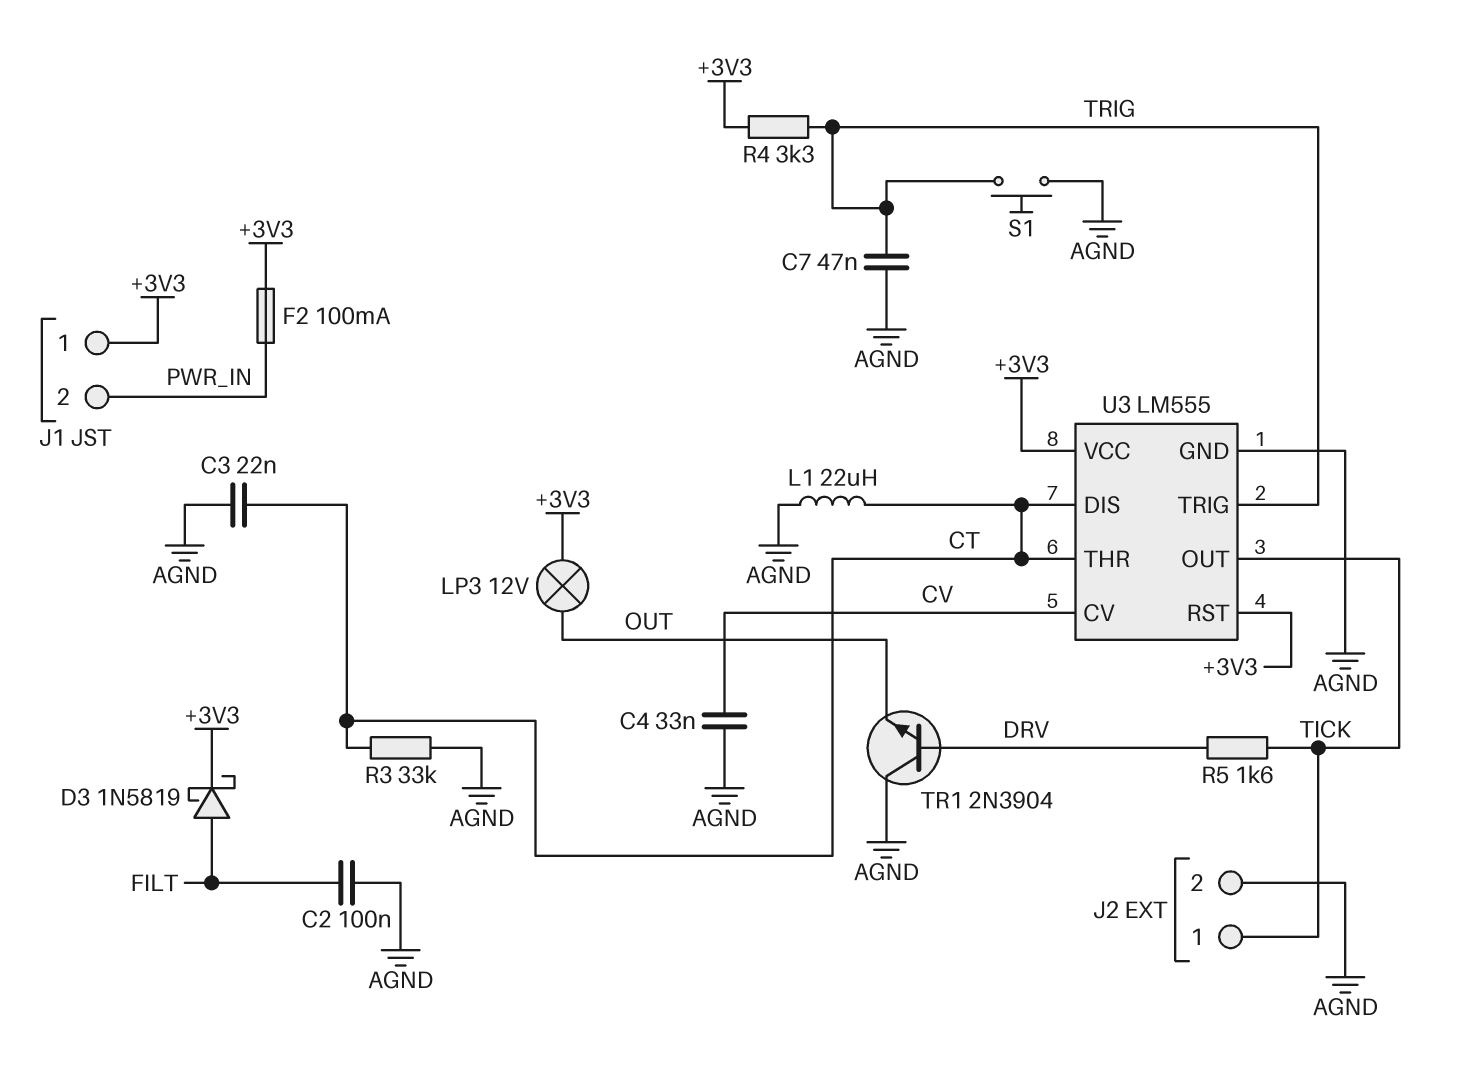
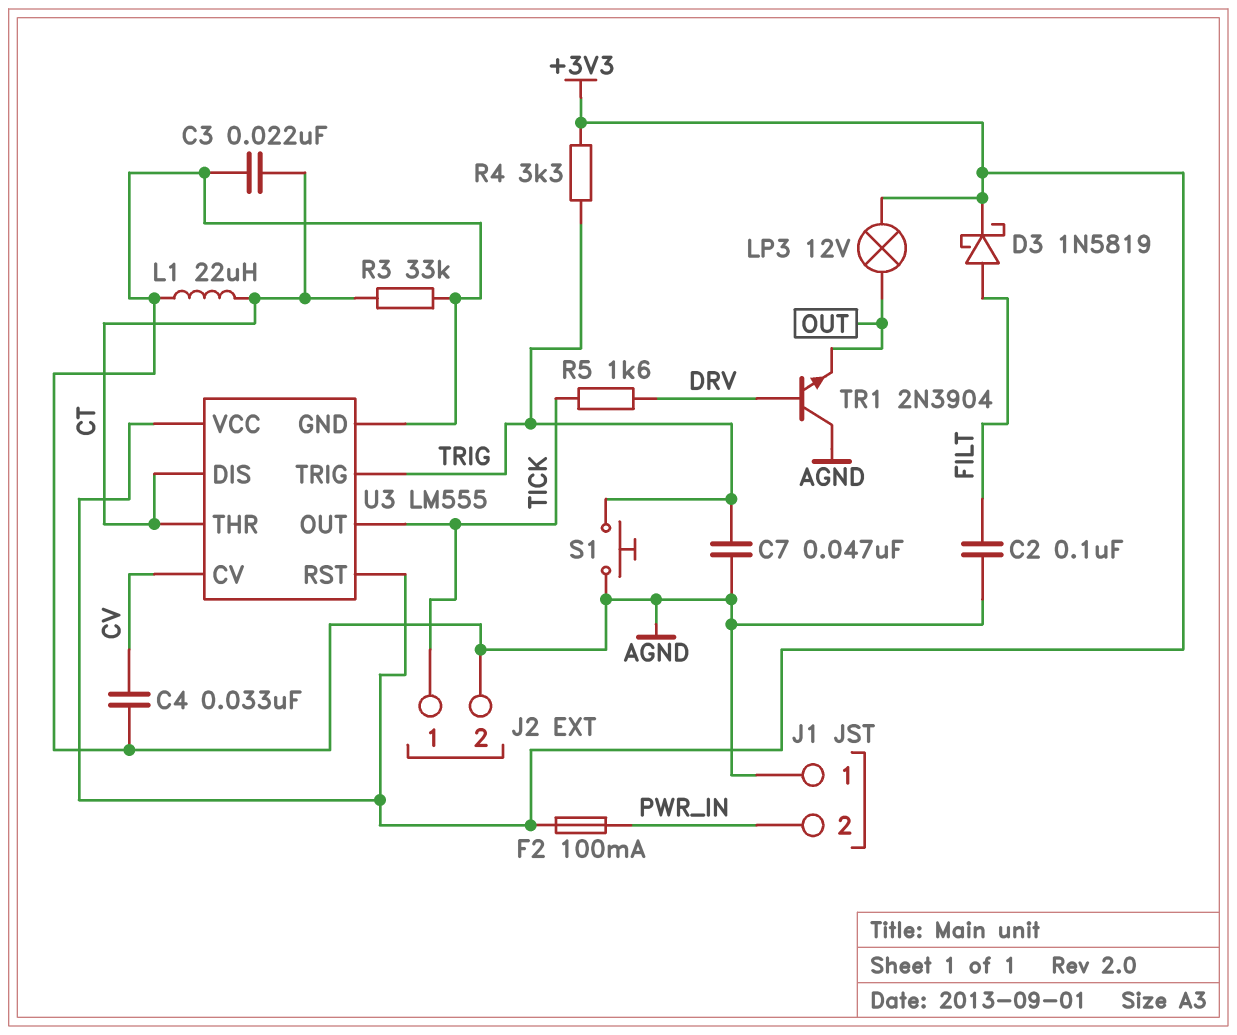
J1 pin 1: +3V3 -> AGND

